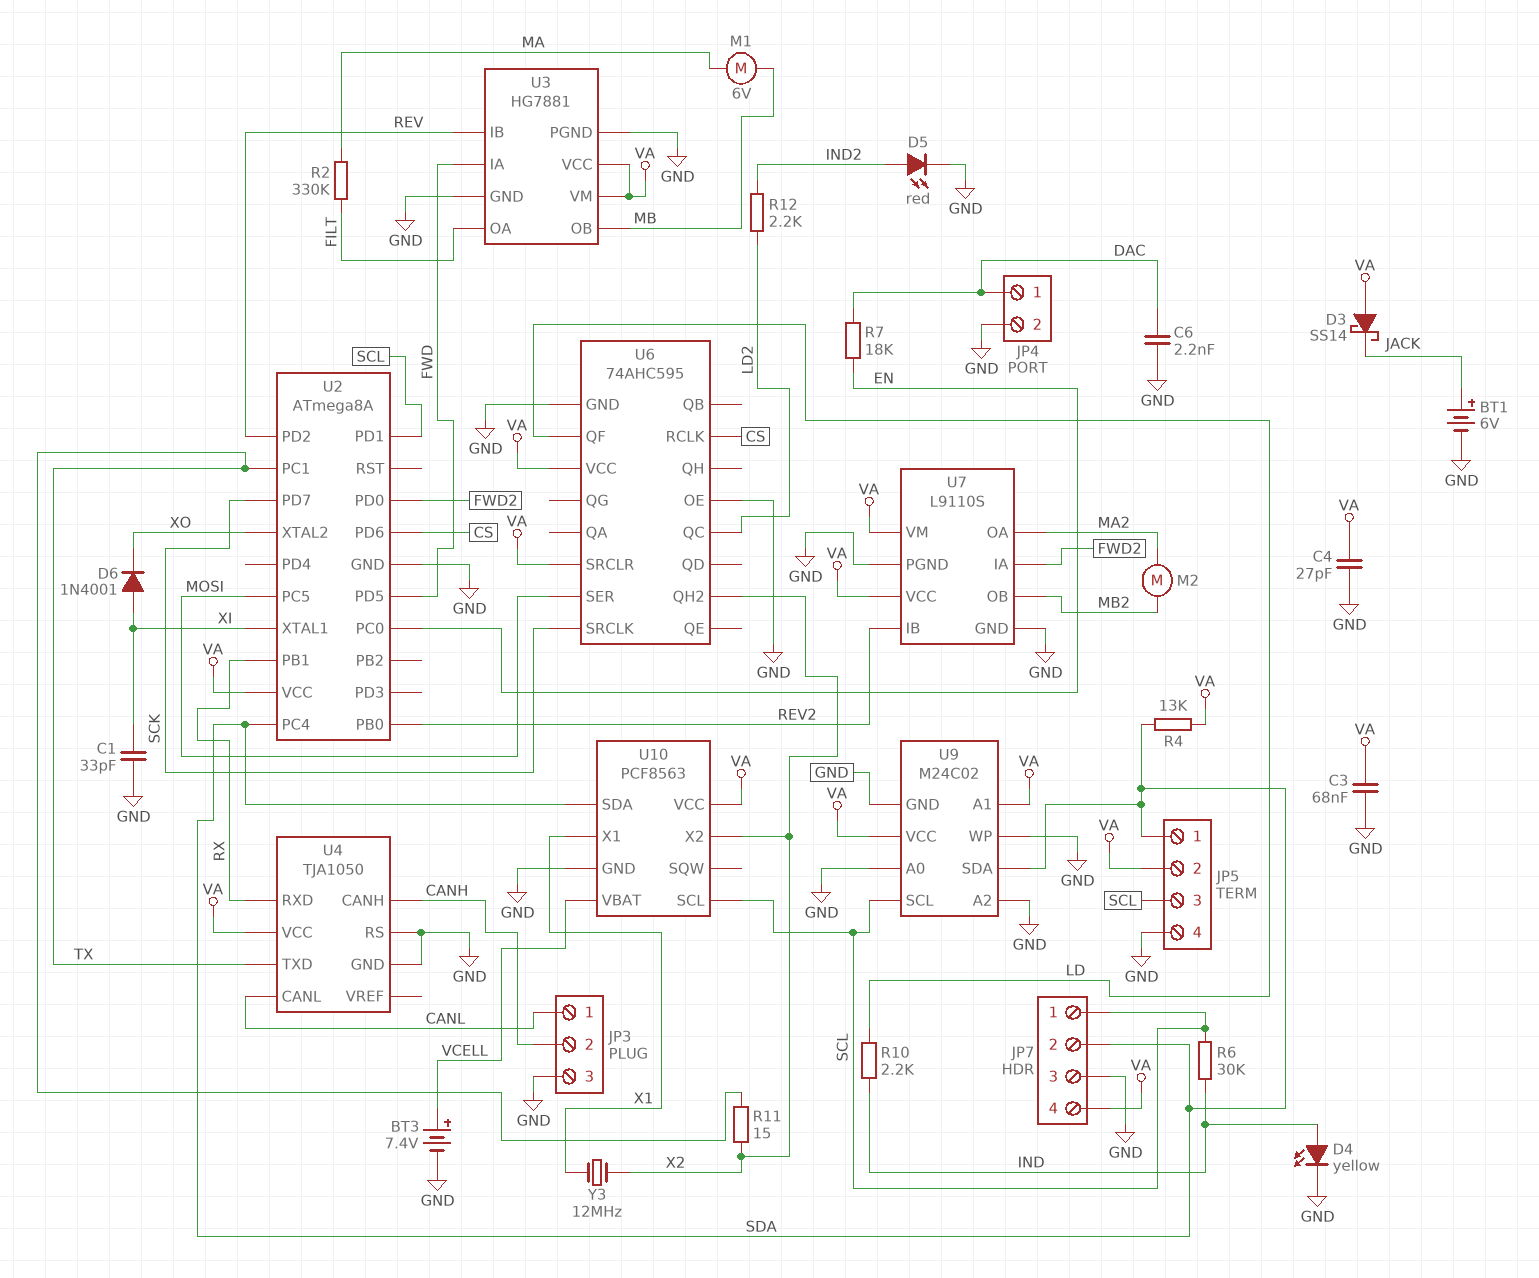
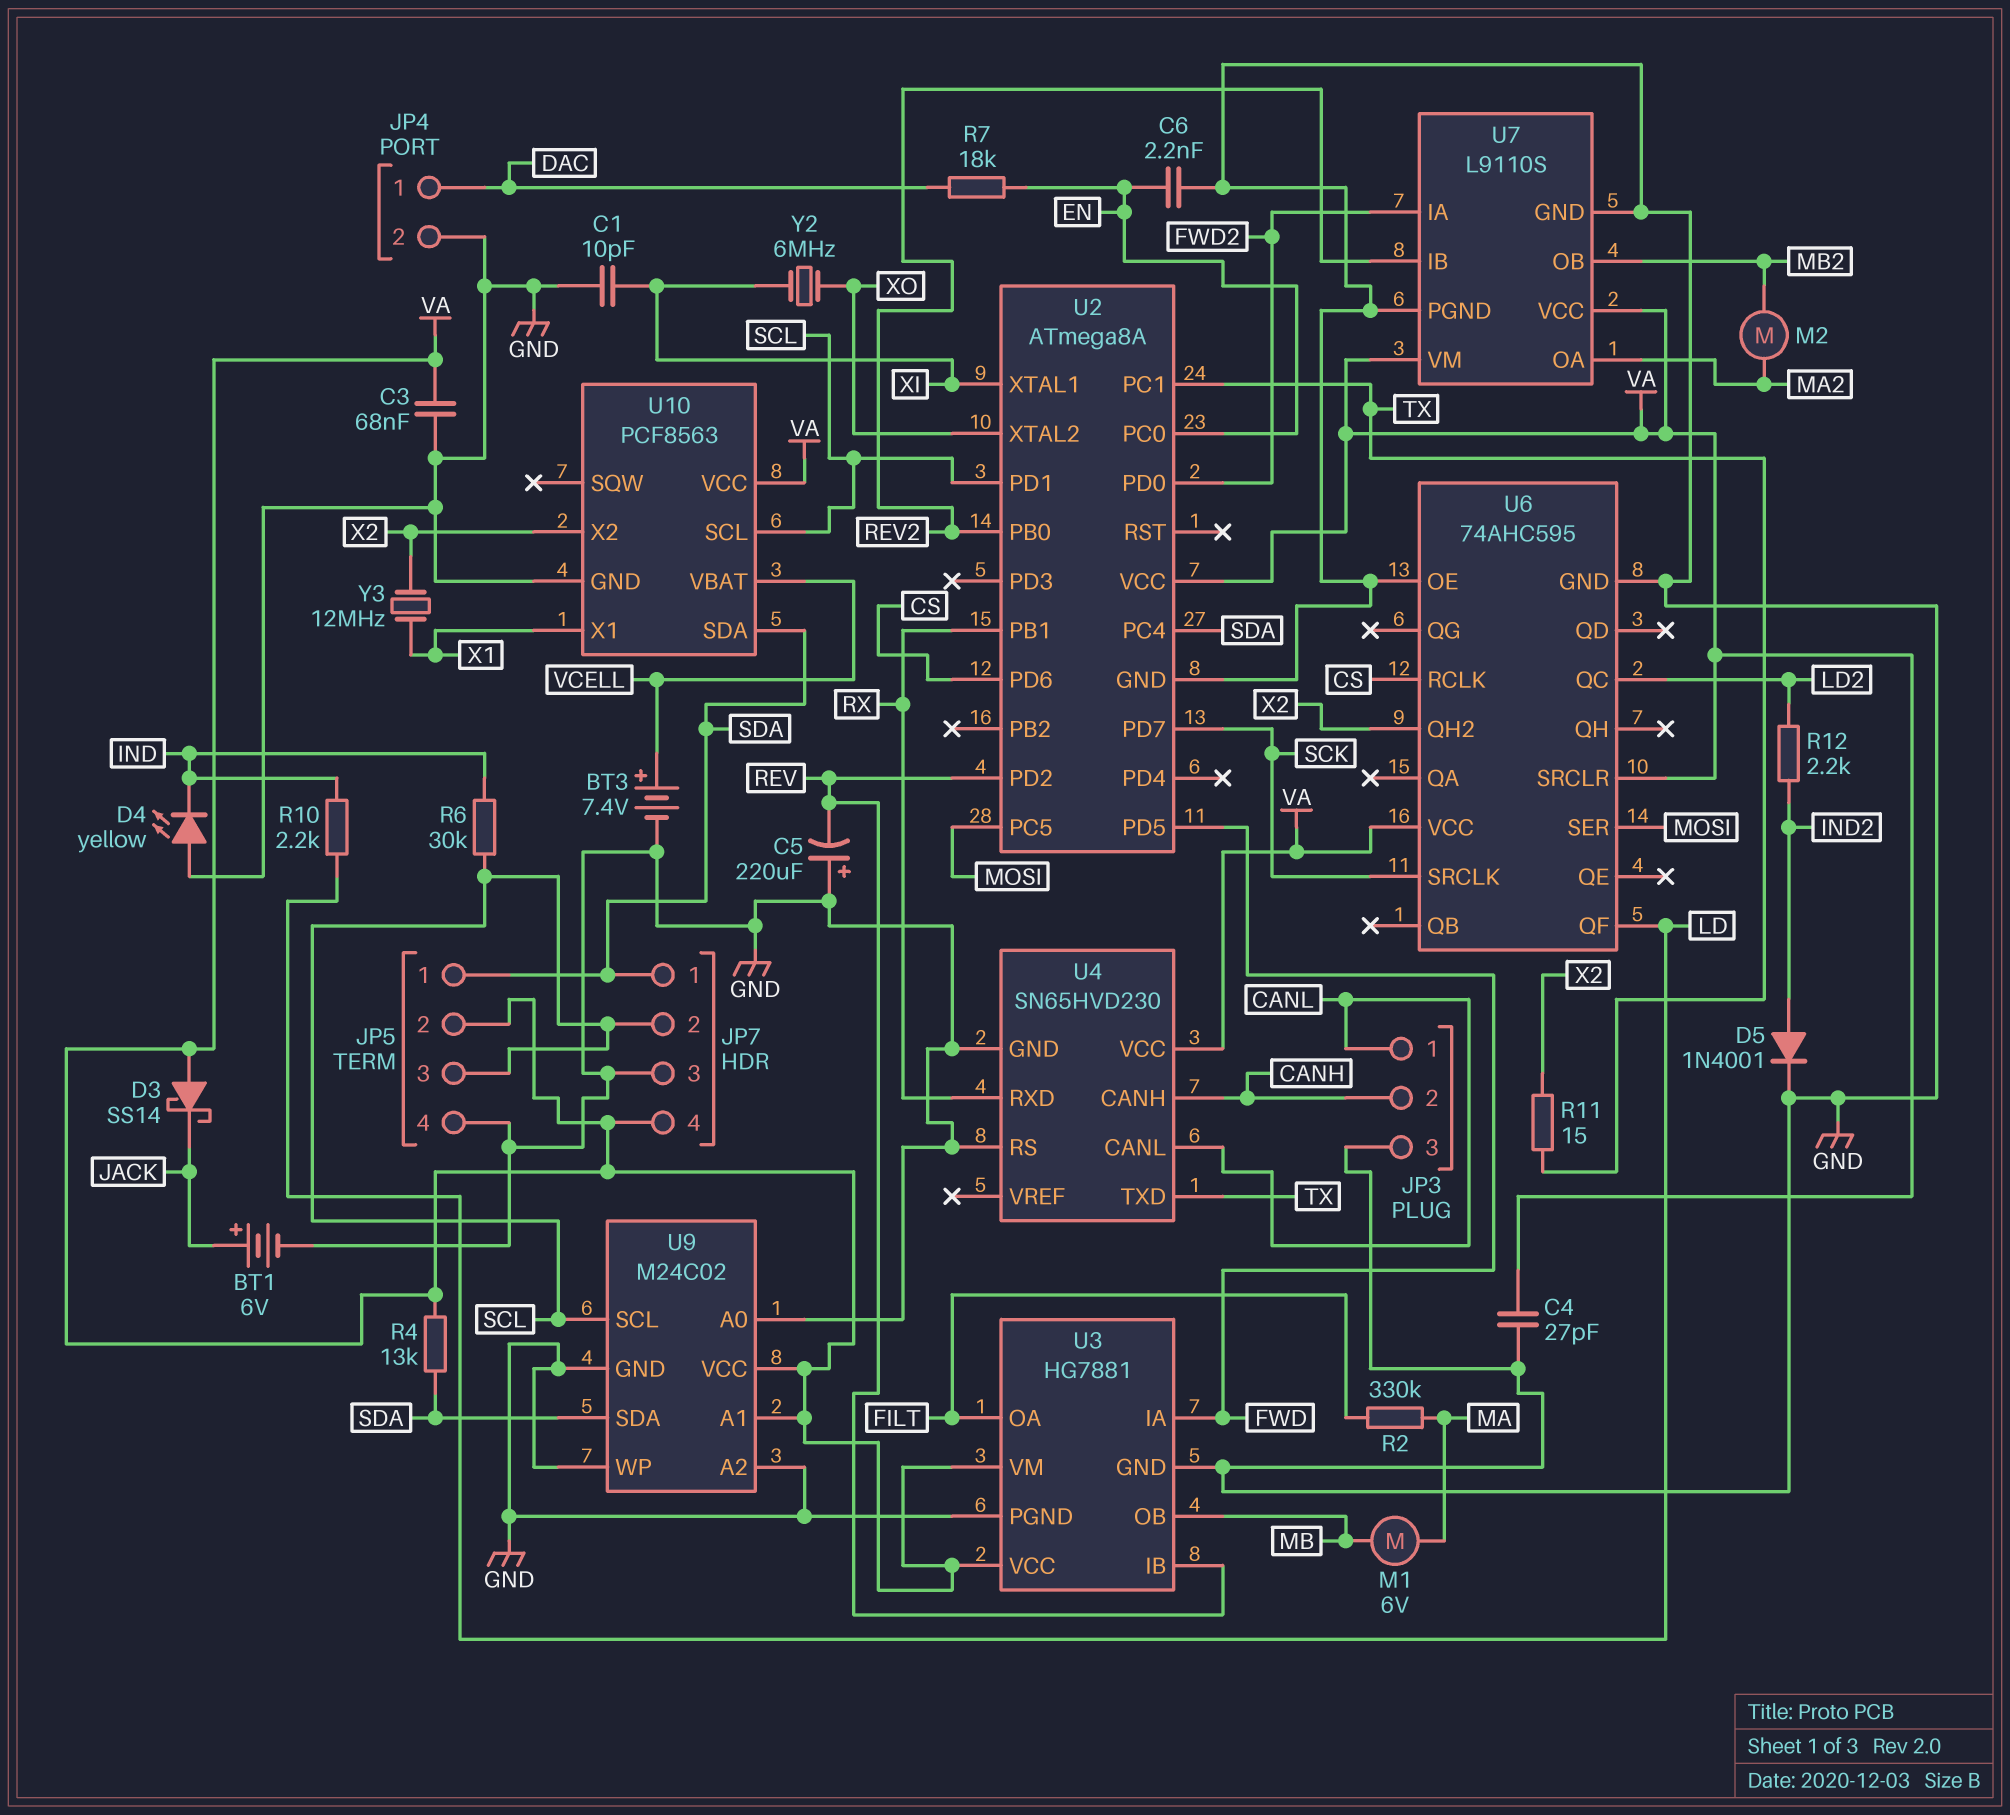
C1: 33pF (GND, XI) -> 10pF (GND, XI)
C5: none -> 220uF (plus GND, minus REV)
C6: 2.2nF (DAC, GND) -> 2.2nF (EN, GND)
D4: LED yellow (A IND, K GND) -> LED yellow (A GND, K IND)
D5: LED red (A IND2, K GND) -> diode 1N4001 (A IND2, K GND)
D6: diode 1N4001 (A XI, K XO) -> none
JP7 pin 1: SCL -> SDA
JP7 pin 2: SDA -> SCL
U4: TJA1050 -> SN65HVD230
Y2: none -> 6MHz (XI, XO)

